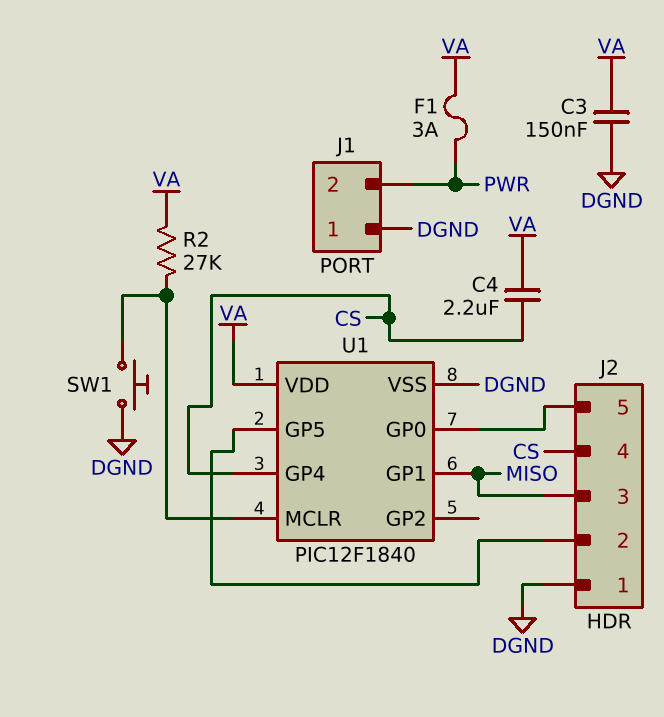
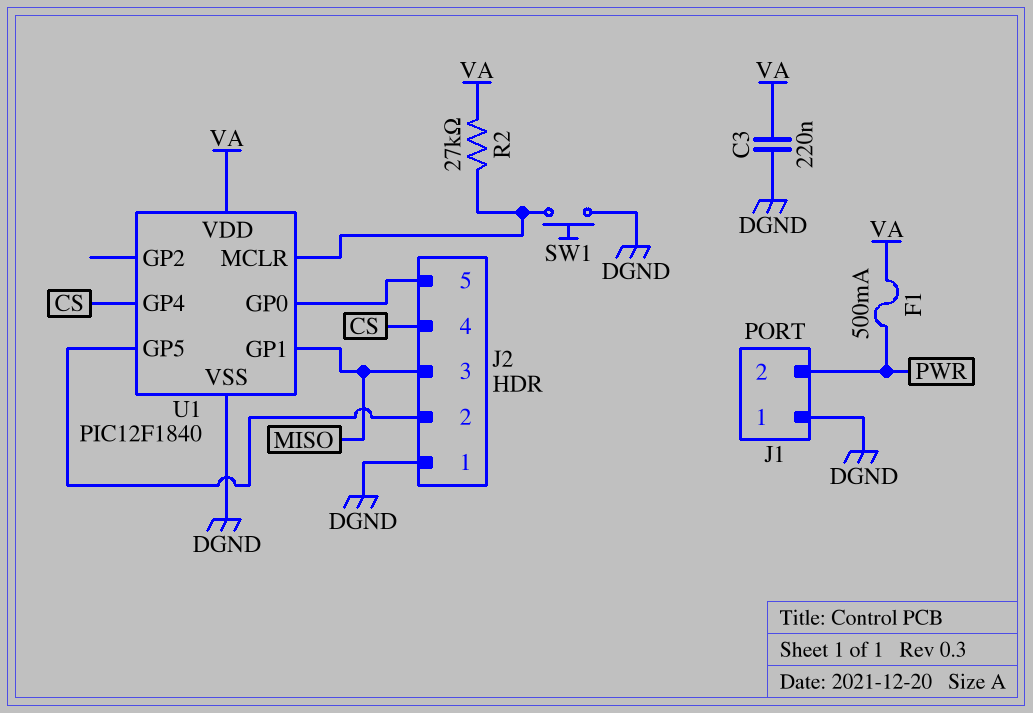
C3: 150nF (DGND, VA) -> 220nF (DGND, VA)
C4: 2.2uF (CS, VA) -> none
F1: 3A (PWR, VA) -> 500mA (PWR, VA)

